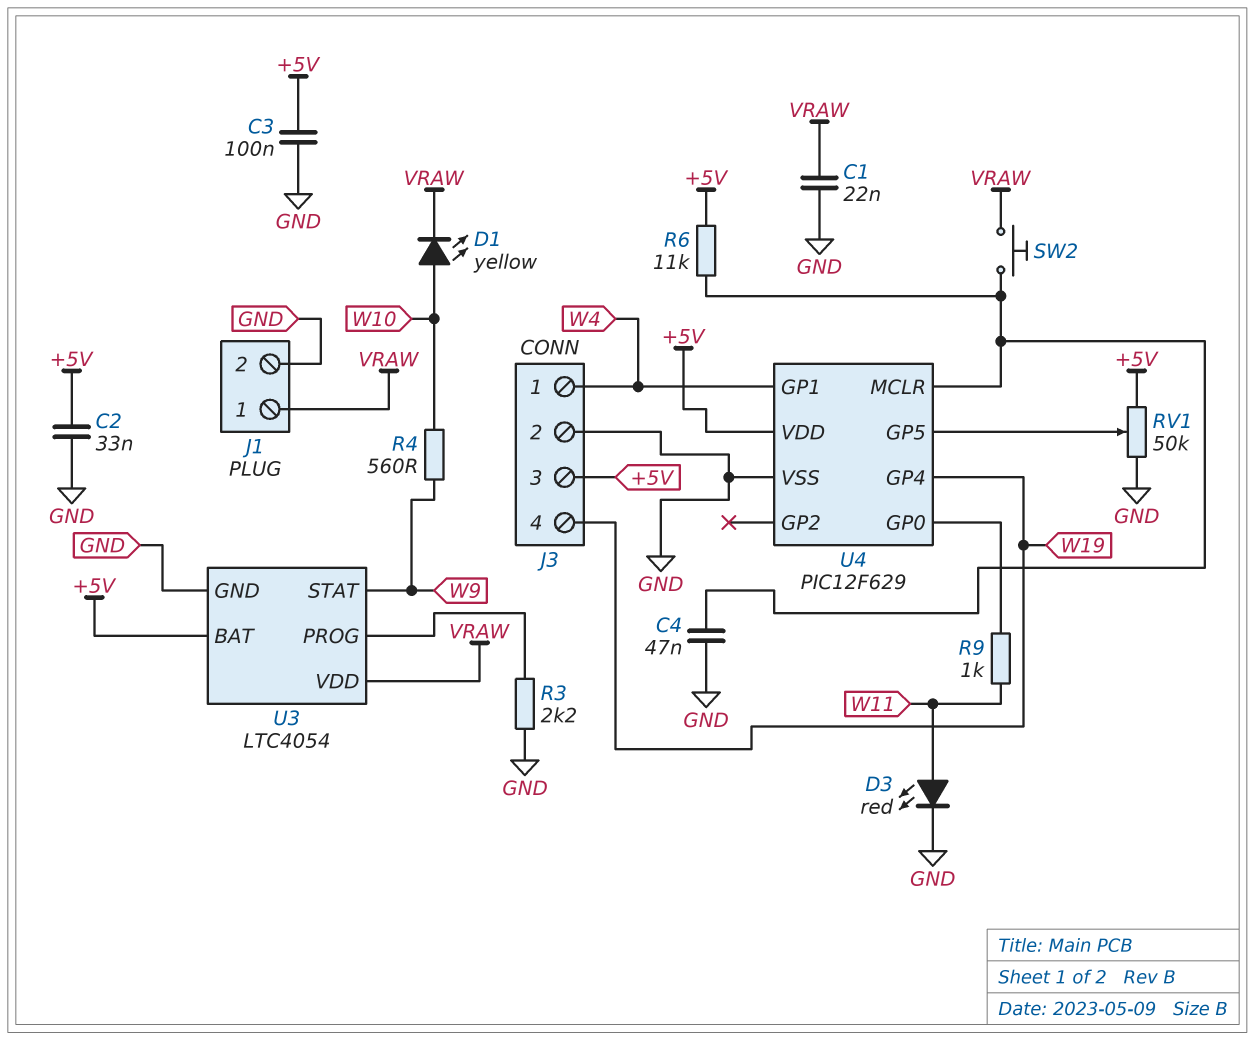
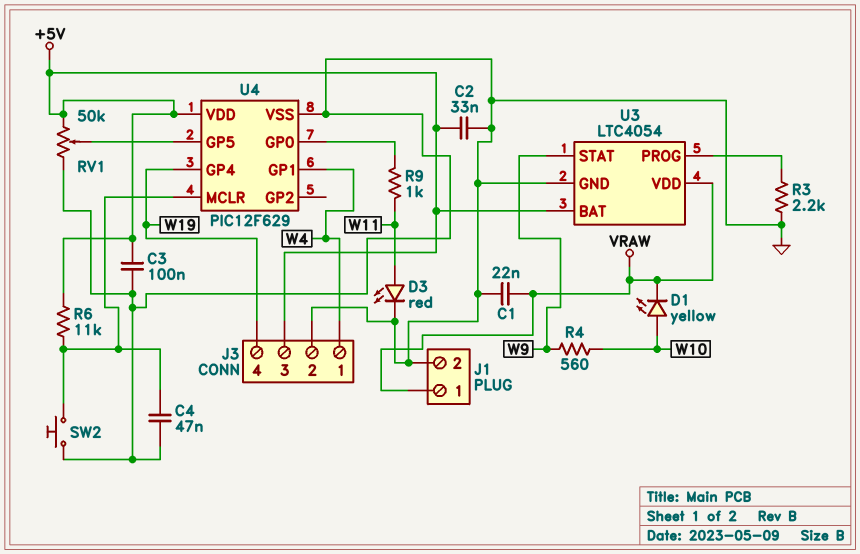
SW2: button (U4/MCLR, VRAW) -> button (GND, U4/MCLR)

